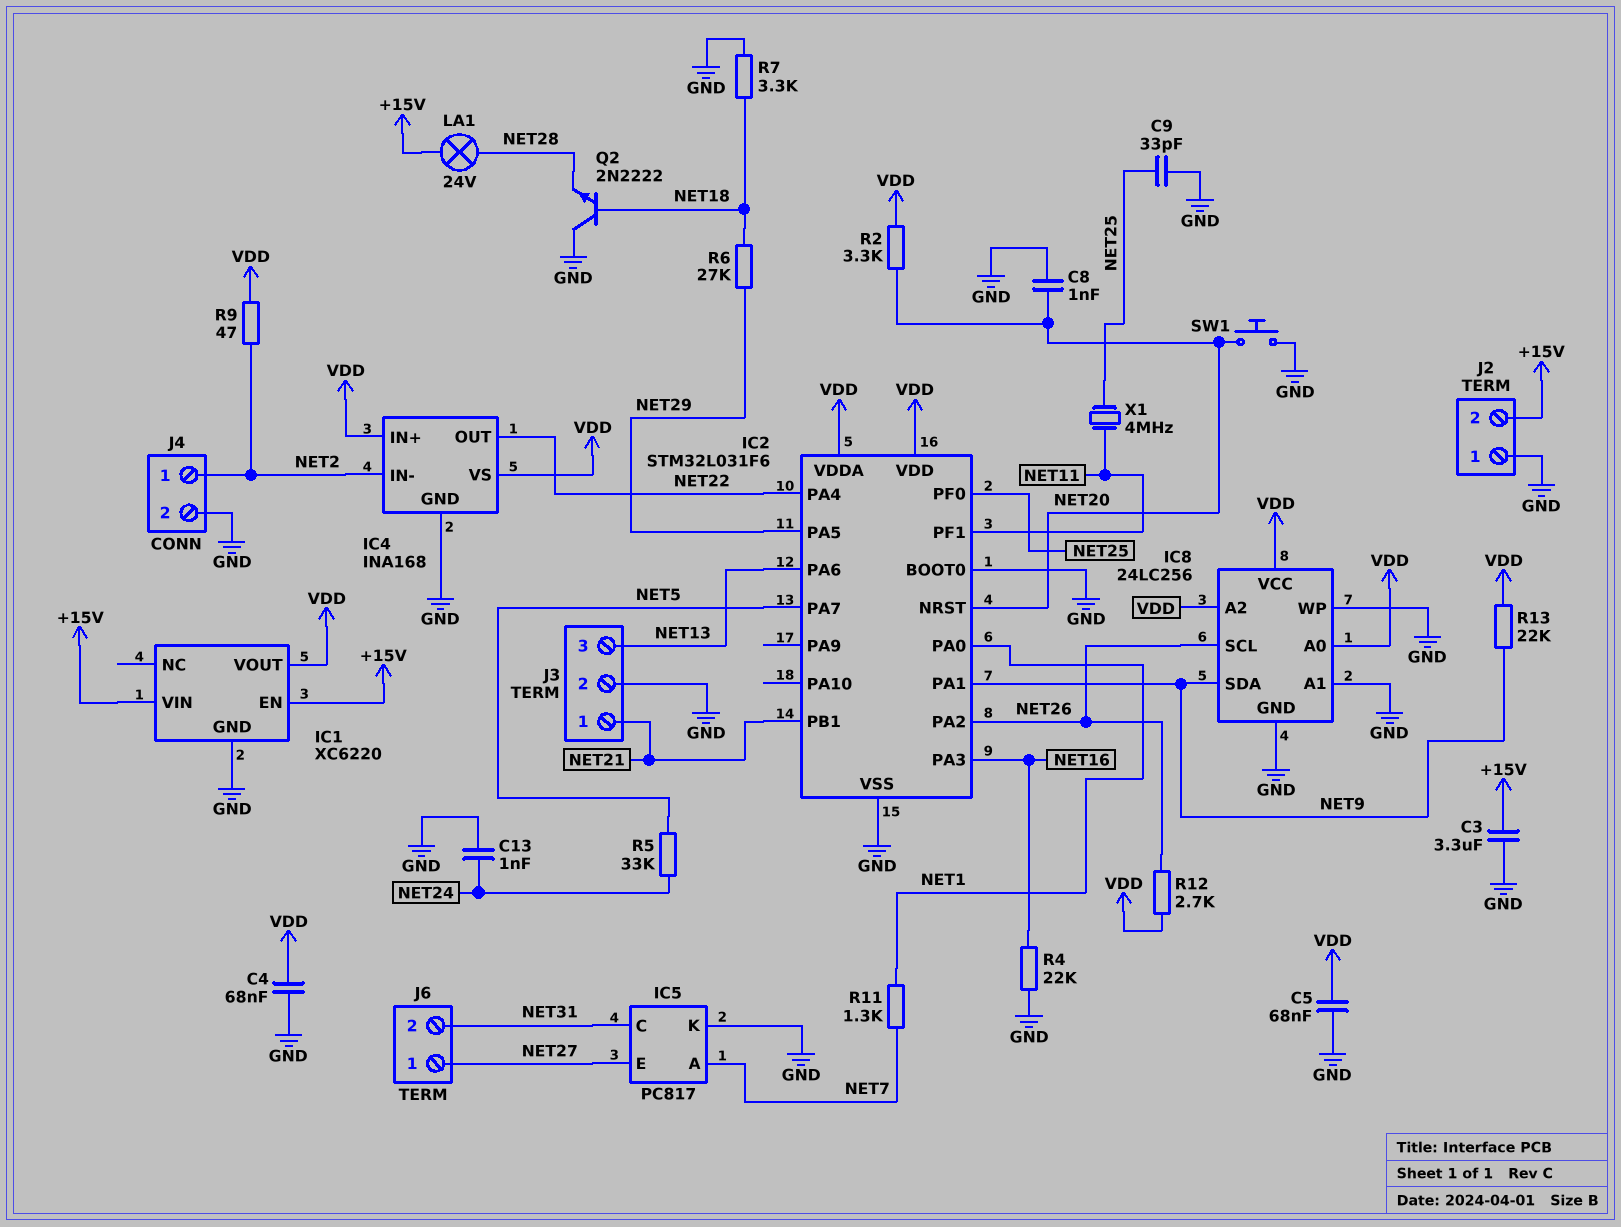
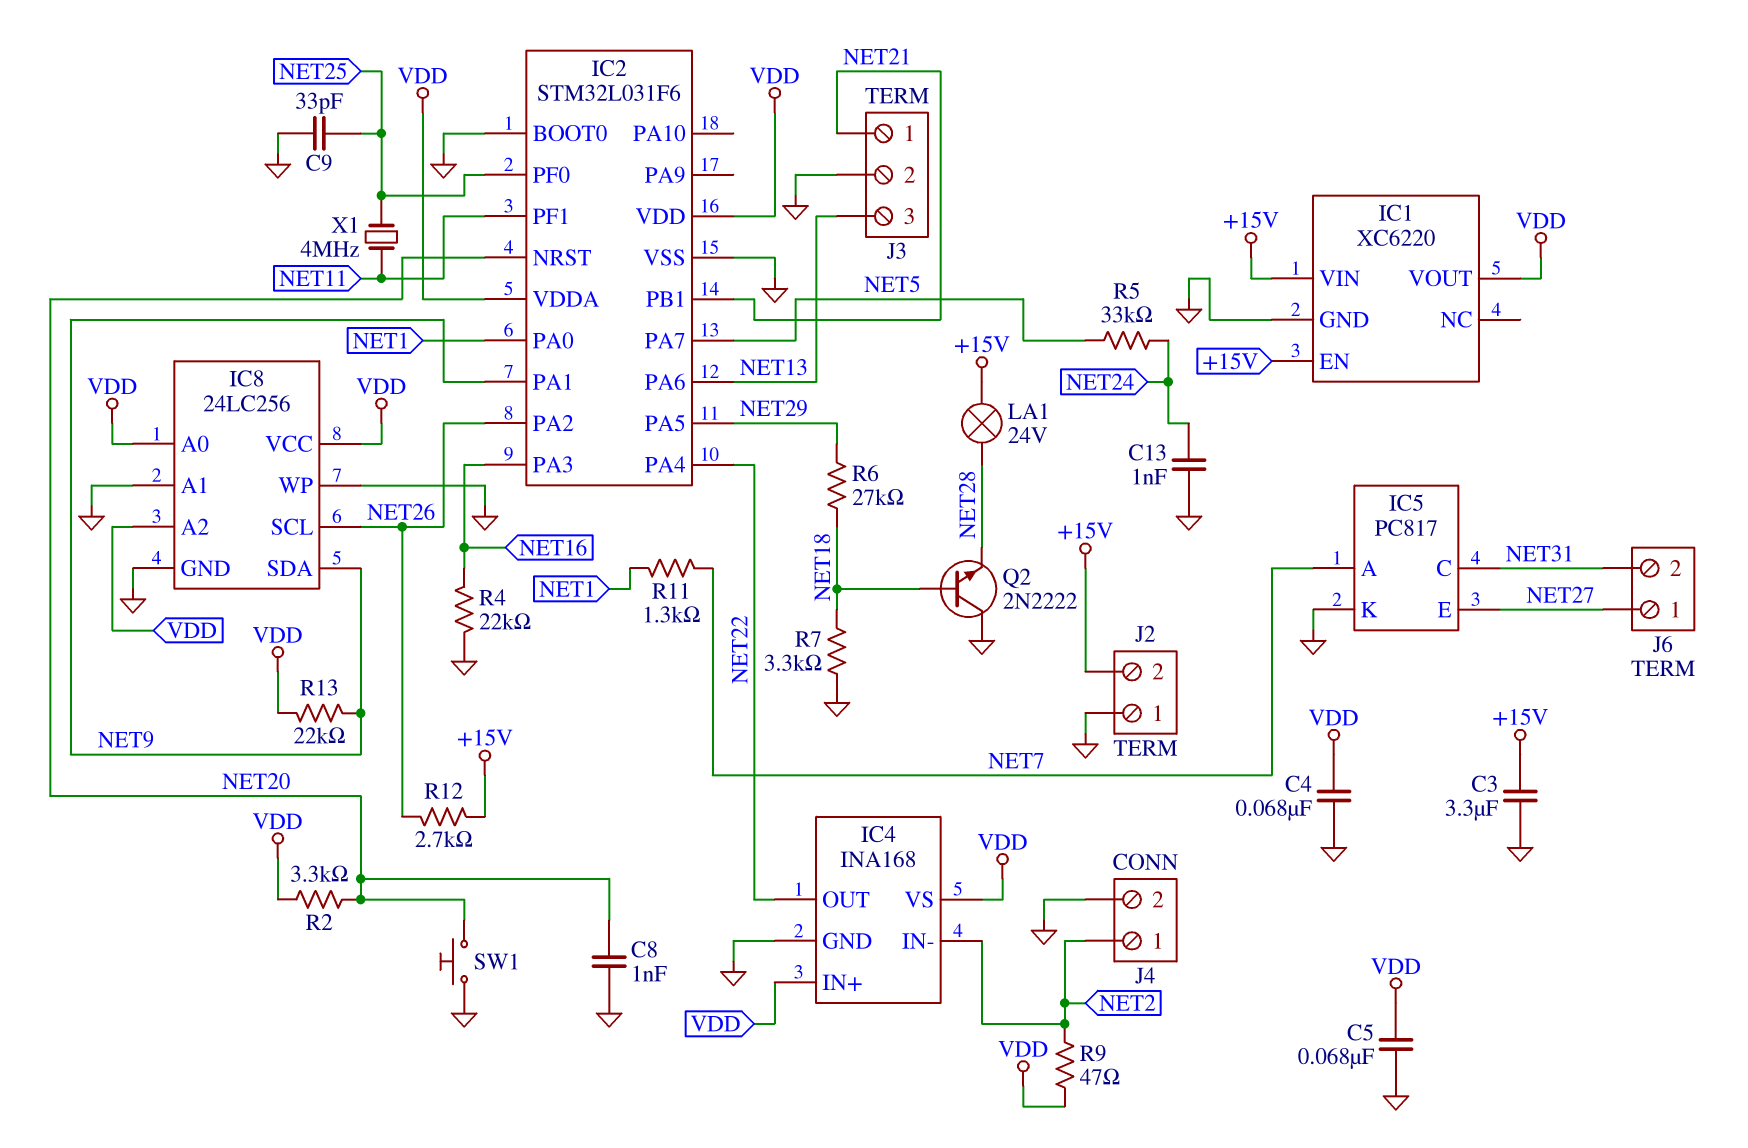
R12: 2.7k (NET26, VDD) -> 2.7k (+15V, NET26)

